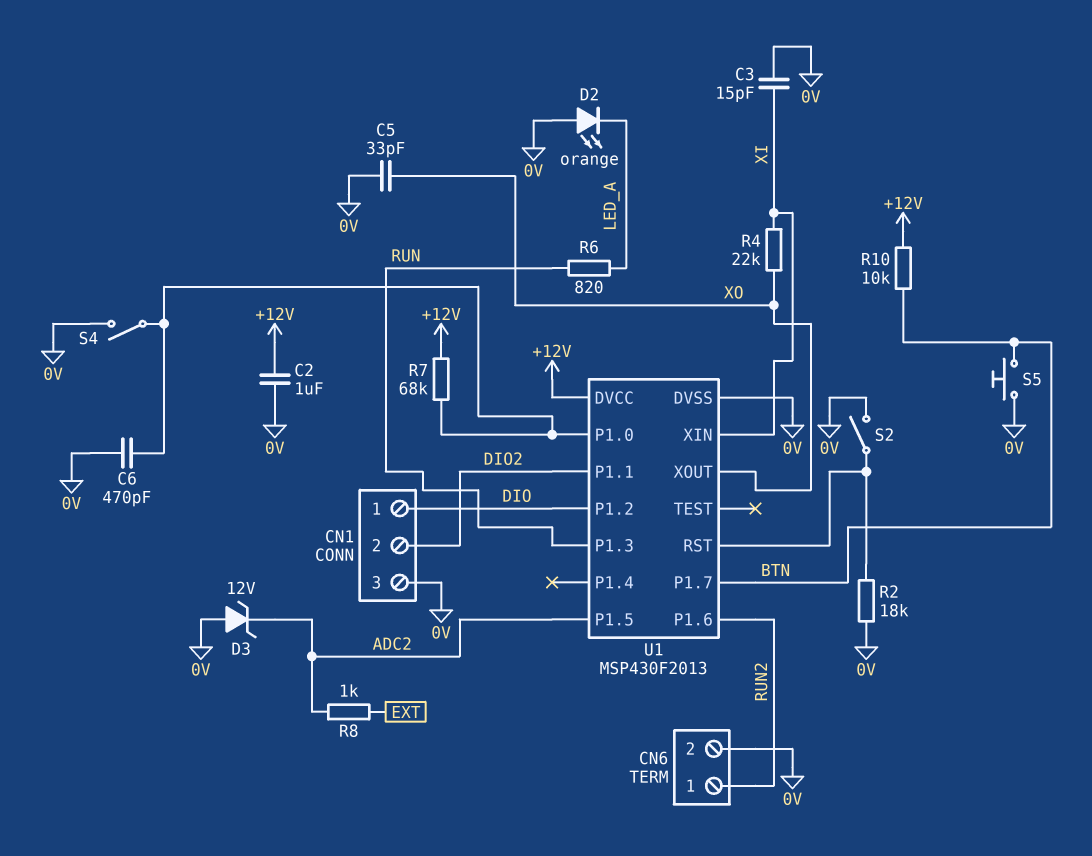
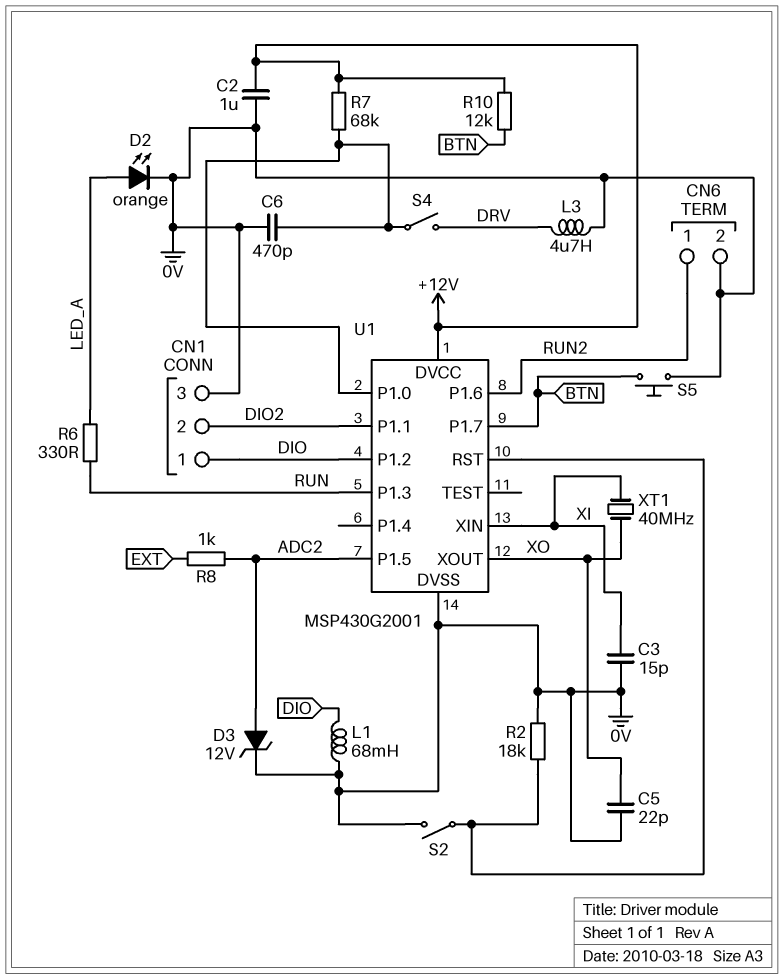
C5: 33pF (0V, XO) -> 22pF (0V, XO)
D2: LED orange (A 0V, K LED_A) -> LED orange (A LED_A, K 0V)
D3: zener 12V (A 0V, K ADC2) -> zener 12V (A ADC2, K 0V)
L1: none -> 68mH (0V, DIO)
L3: none -> 4.7uH (0V, DRV)
R4: 22k (XI, XO) -> none
R6: 820 (LED_A, RUN) -> 330 (LED_A, RUN)
R10: 10k (+12V, BTN) -> 12k (+12V, BTN)
S4: switch (0V, U1/P1.0) -> switch (DRV, U1/P1.0)
U1: MSP430F2013 -> MSP430G2001
XT1: none -> 40MHz (XI, XO)

